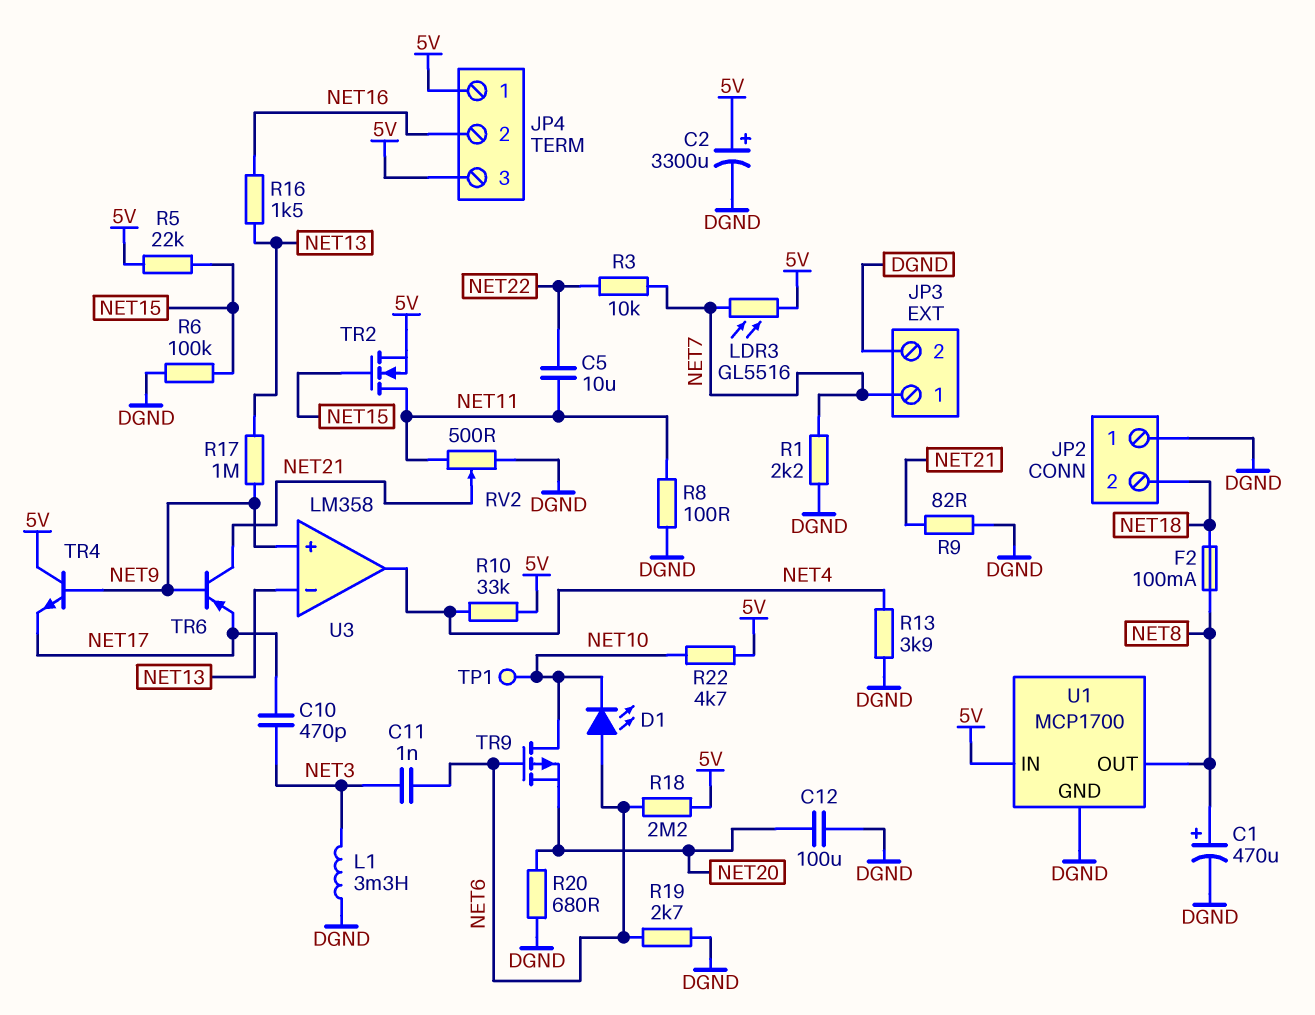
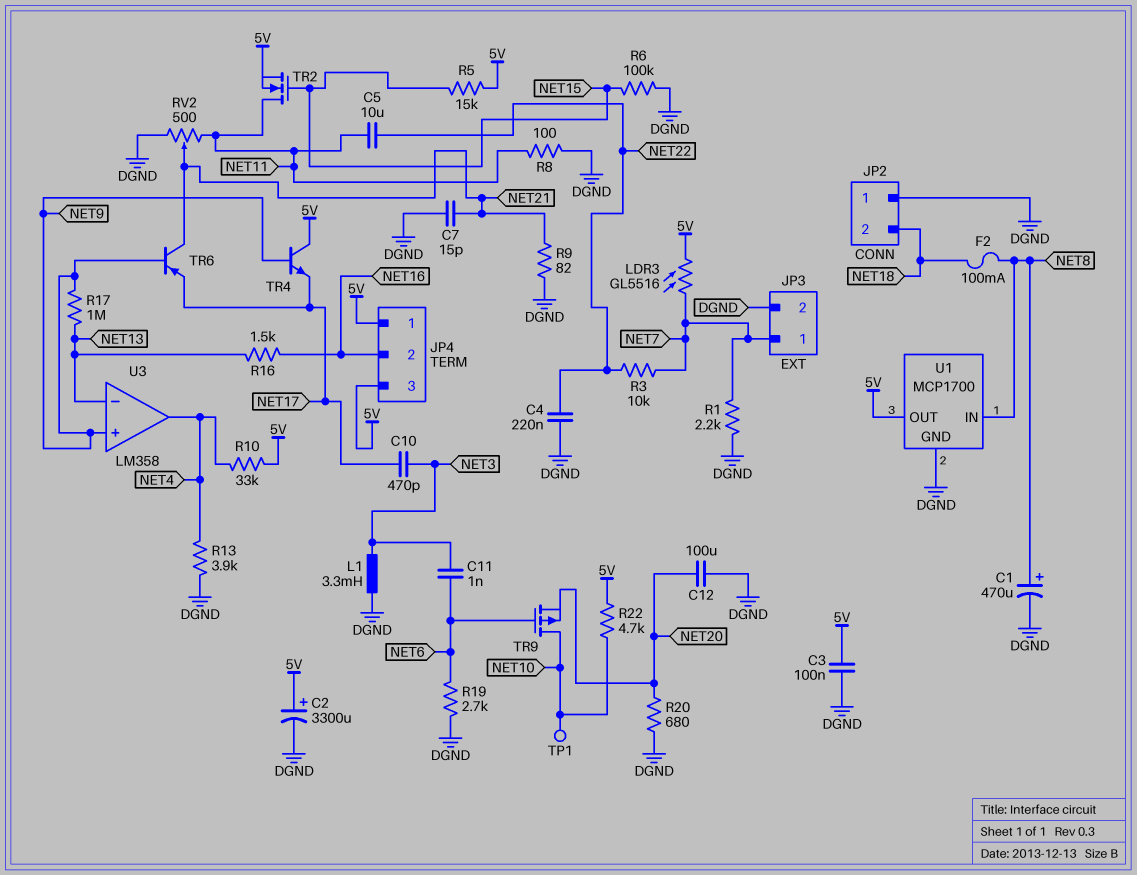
C3: none -> 100nF (5V, DGND)
C4: none -> 220nF (DGND, NET22)
C7: none -> 15pF (DGND, NET21)
D1: LED (A NET6, K NET10) -> none
R5: 22k (5V, NET15) -> 15k (5V, NET15)
R18: 2.2M (5V, NET6) -> none
U1 pin IN: 5V -> NET8
U1 pin OUT: NET8 -> 5V

